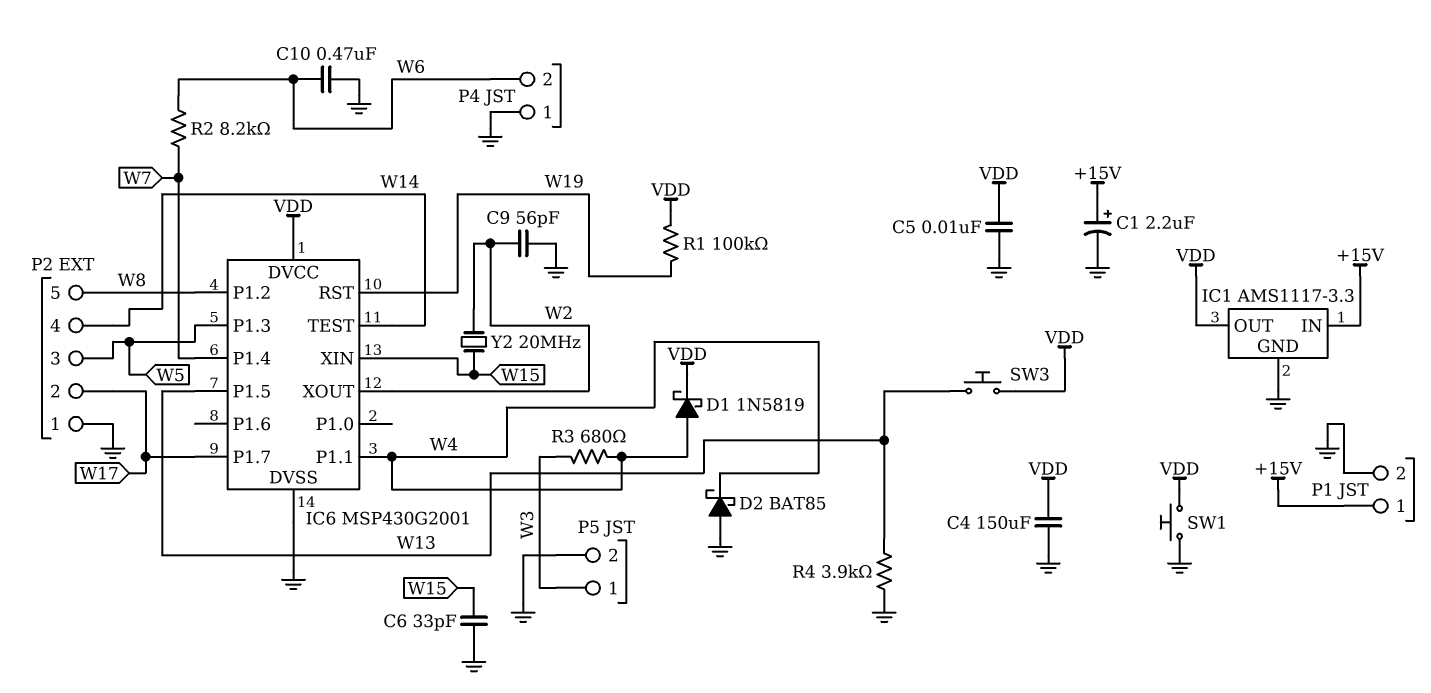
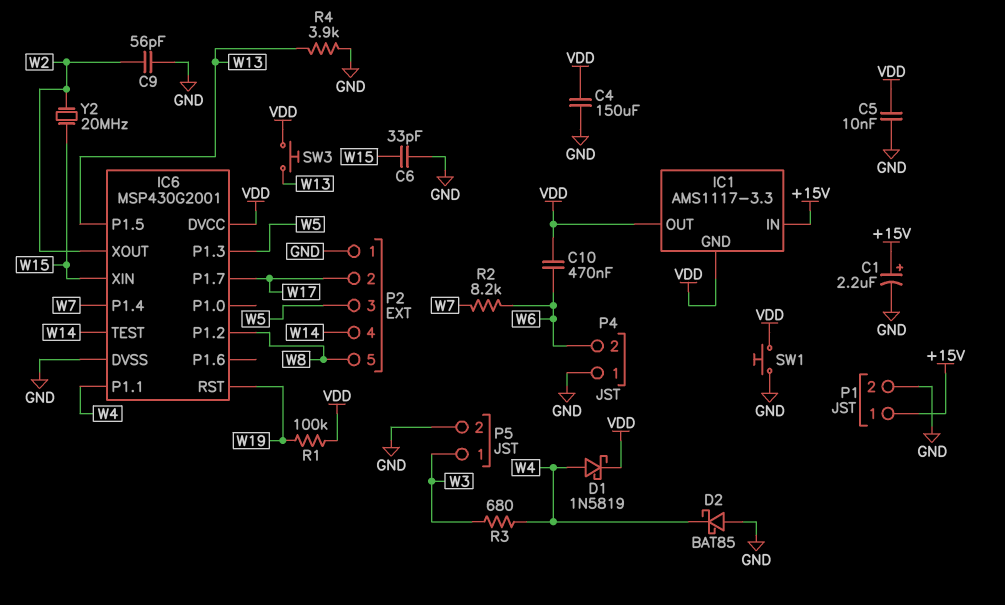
C10: 470nF (GND, W6) -> 470nF (VDD, W6)
IC1 pin GND: GND -> VDD

